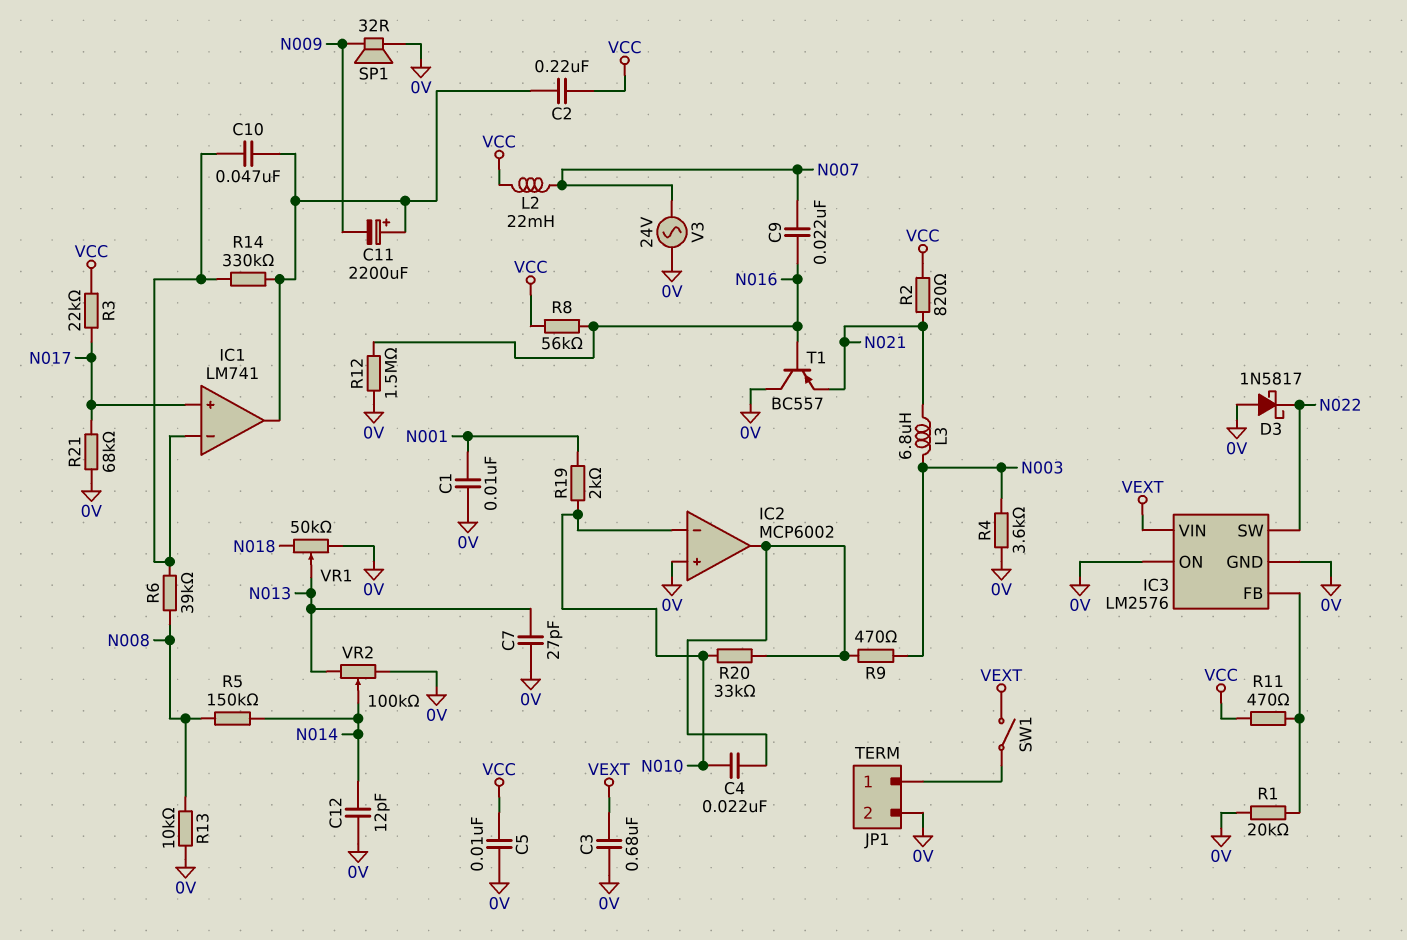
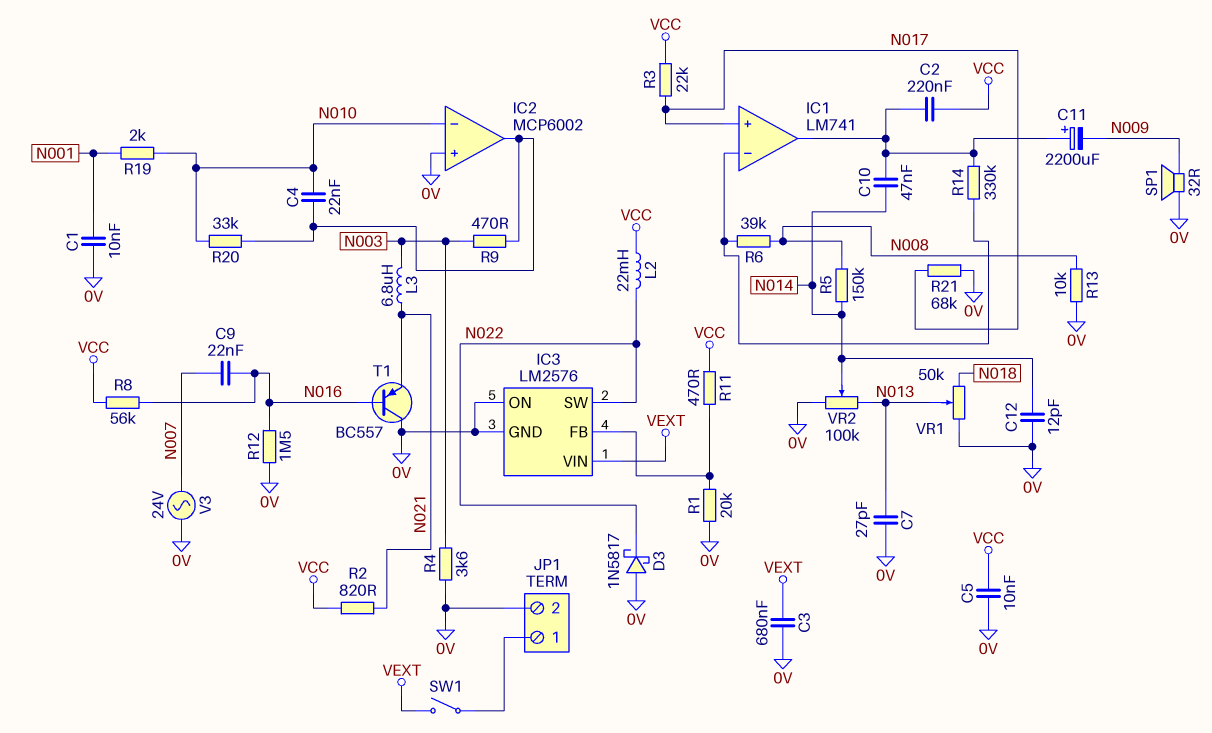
C10: 47nF (IC1/in-, IC1/out) -> 47nF (IC1/out, N014)
L2: 22mH (N007, VCC) -> 22mH (N022, VCC)

